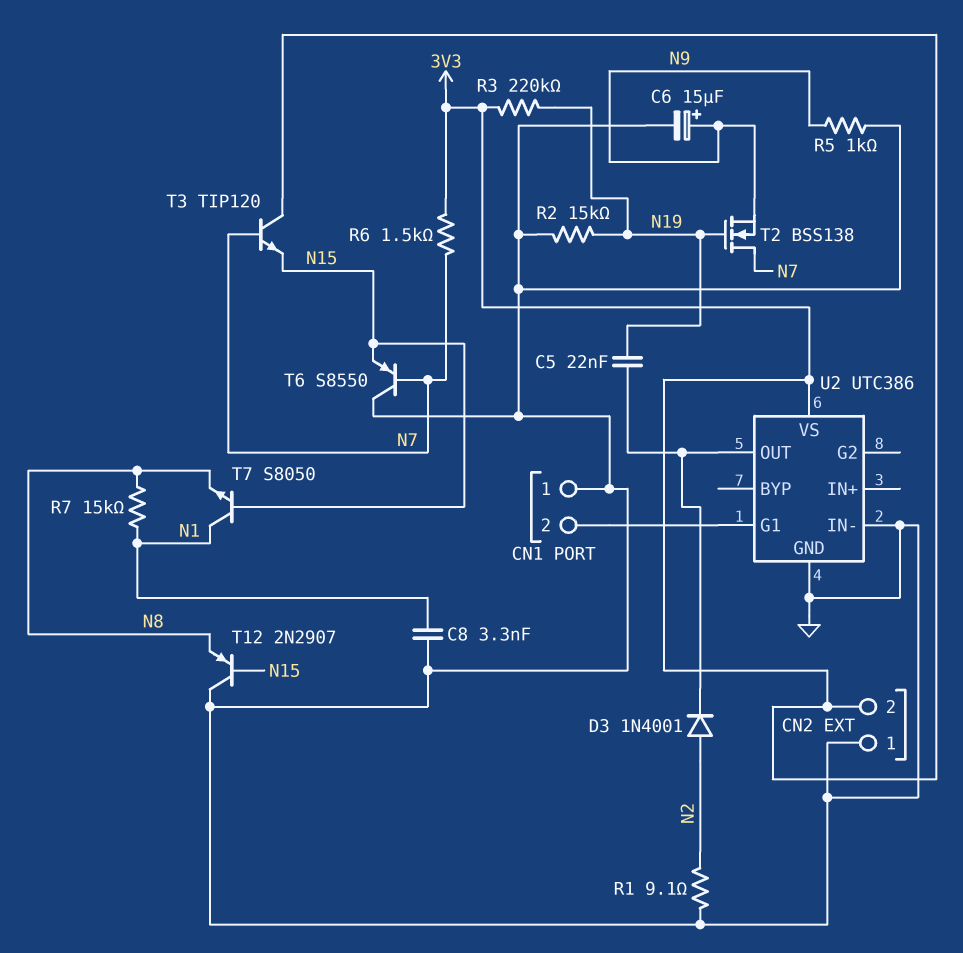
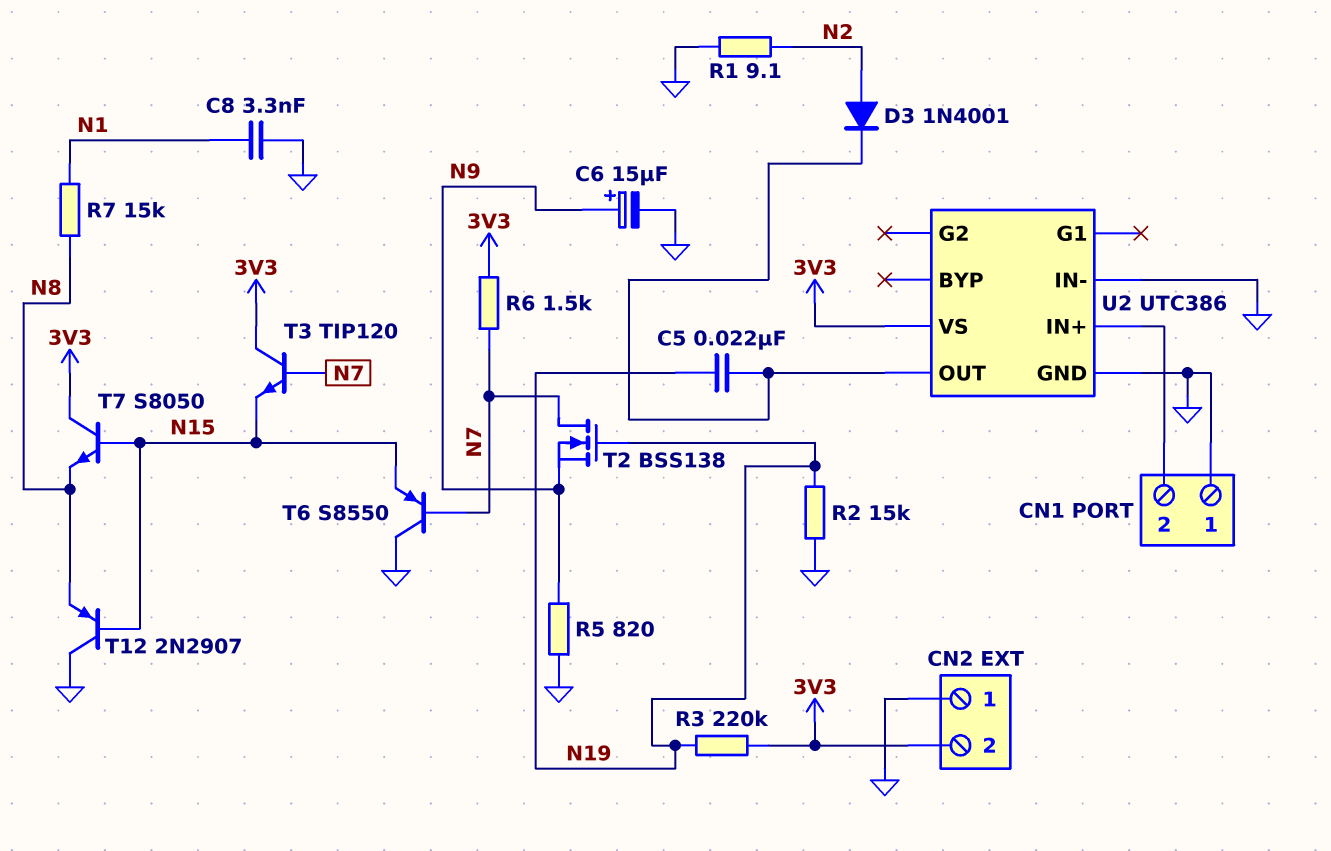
R5: 1k (GND, N9) -> 820 (GND, N9)
T7: NPN S8050 (B N15, C N1, E N8) -> NPN S8050 (B N15, C 3V3, E N8)
U2 pin G1: CN1/2 -> none
U2 pin IN+: none -> CN1/2

